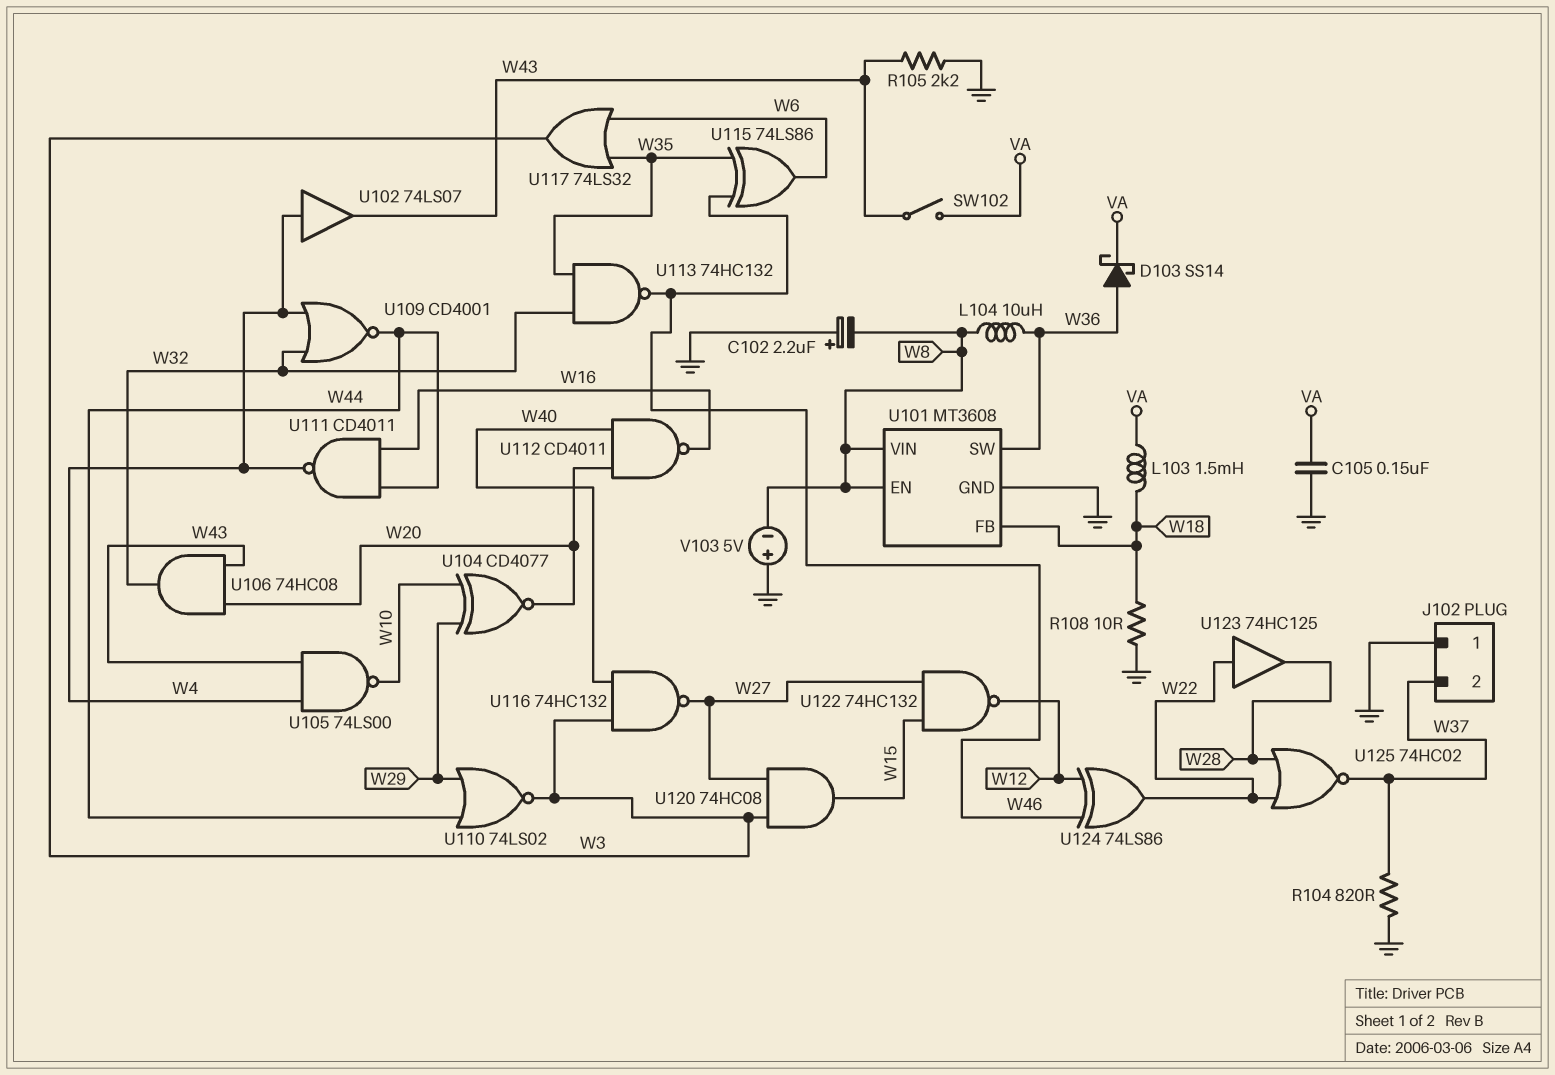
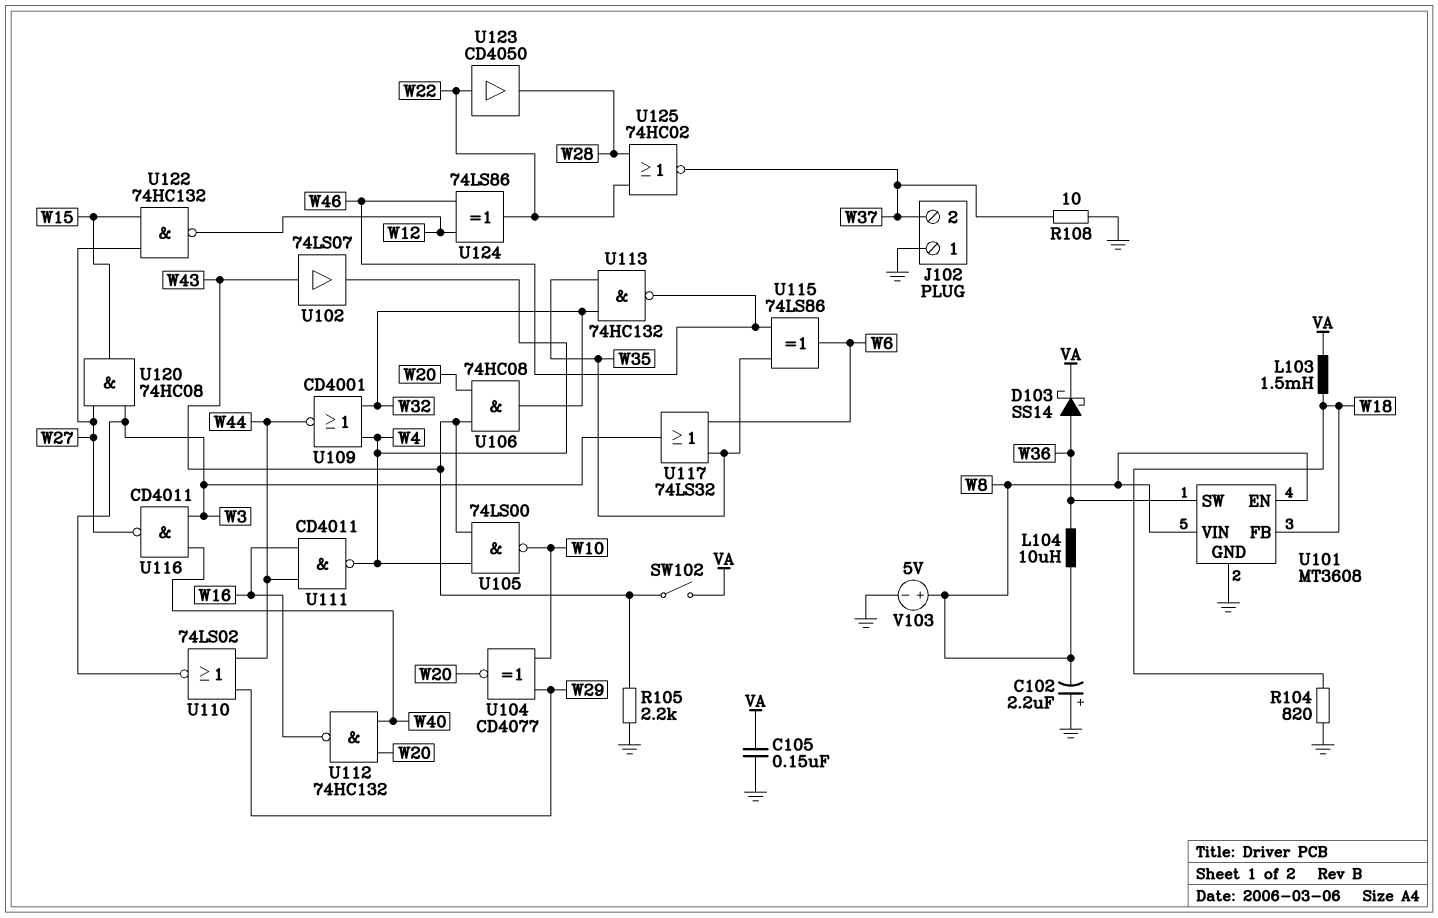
R104: 820 (GND, W37) -> 820 (GND, W18)
R108: 10 (GND, W18) -> 10 (GND, W37)
U102: buffer 74LS07 (in W4, out W43) -> buffer 74LS07 (in W43, out W4)
U112: NAND CD4011 (in W20, in W40, out W16) -> NAND 74HC132 (in W20, in W40, out W16)
U116: NAND 74HC132 (in W3, in W40, out W27) -> NAND CD4011 (in W3, in W40, out W27)
U123: buffer 74HC125 (in W22, out W28) -> buffer CD4050 (in W22, out W28)
V103: 5V (plus GND, minus W8) -> 5V (plus W8, minus GND)

